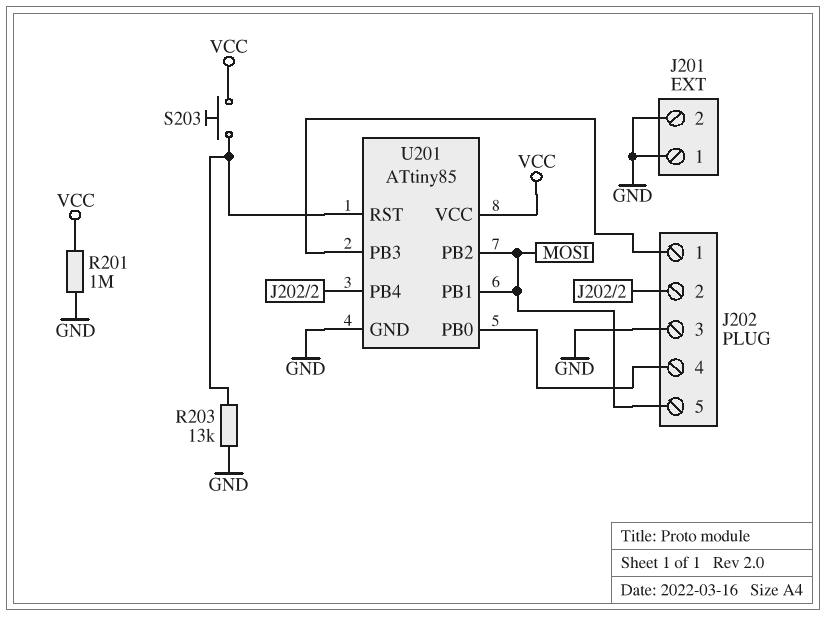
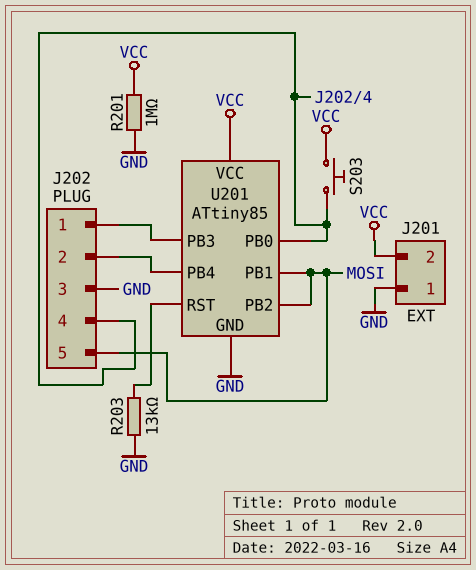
J201 pin 2: GND -> VCC
S203: button (U201/RST, VCC) -> button (J202/4, VCC)

